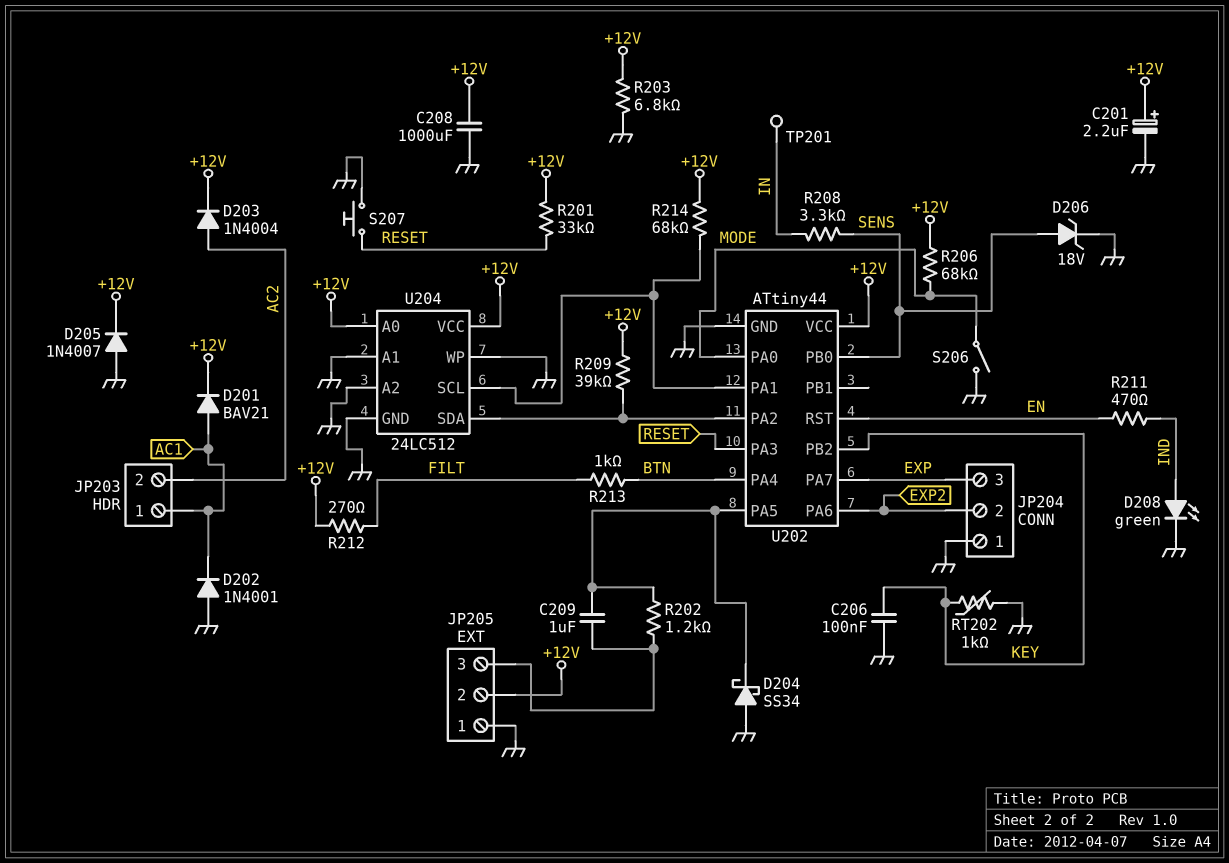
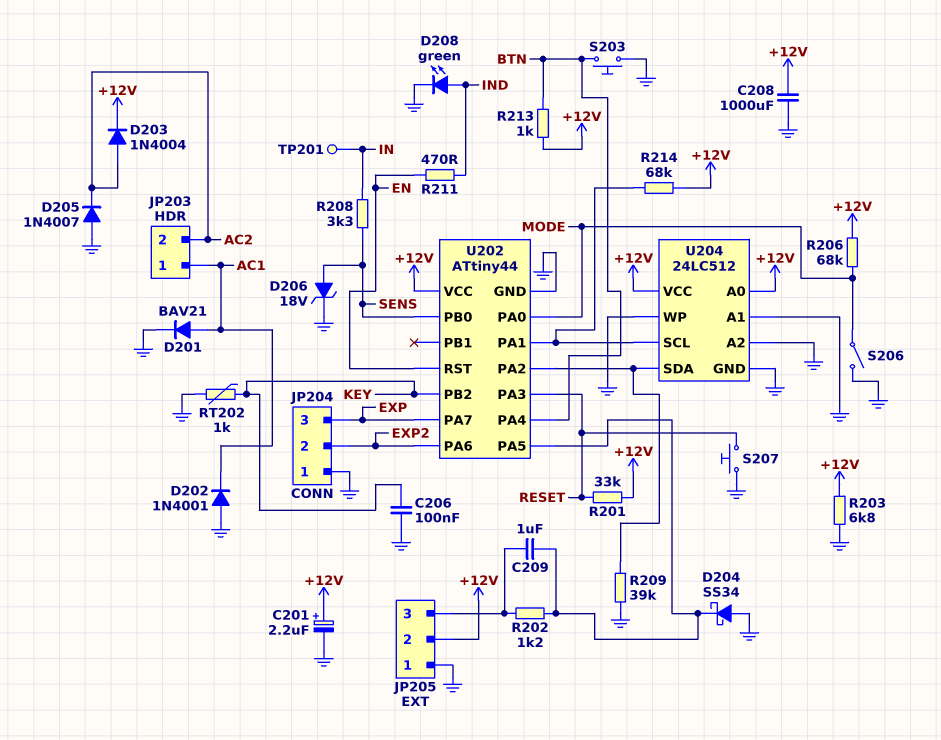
D201: diode BAV21 (A AC1, K +12V) -> diode BAV21 (A AC1, K GND)
D205: diode 1N4007 (A GND, K +12V) -> diode 1N4007 (A GND, K AC2)
R209: 39k (+12V, U202/PA2) -> 39k (GND, U202/PA2)
R212: 270 (+12V, FILT) -> none
R213: 1k (BTN, FILT) -> 1k (+12V, BTN)
S203: none -> button (BTN, GND)

